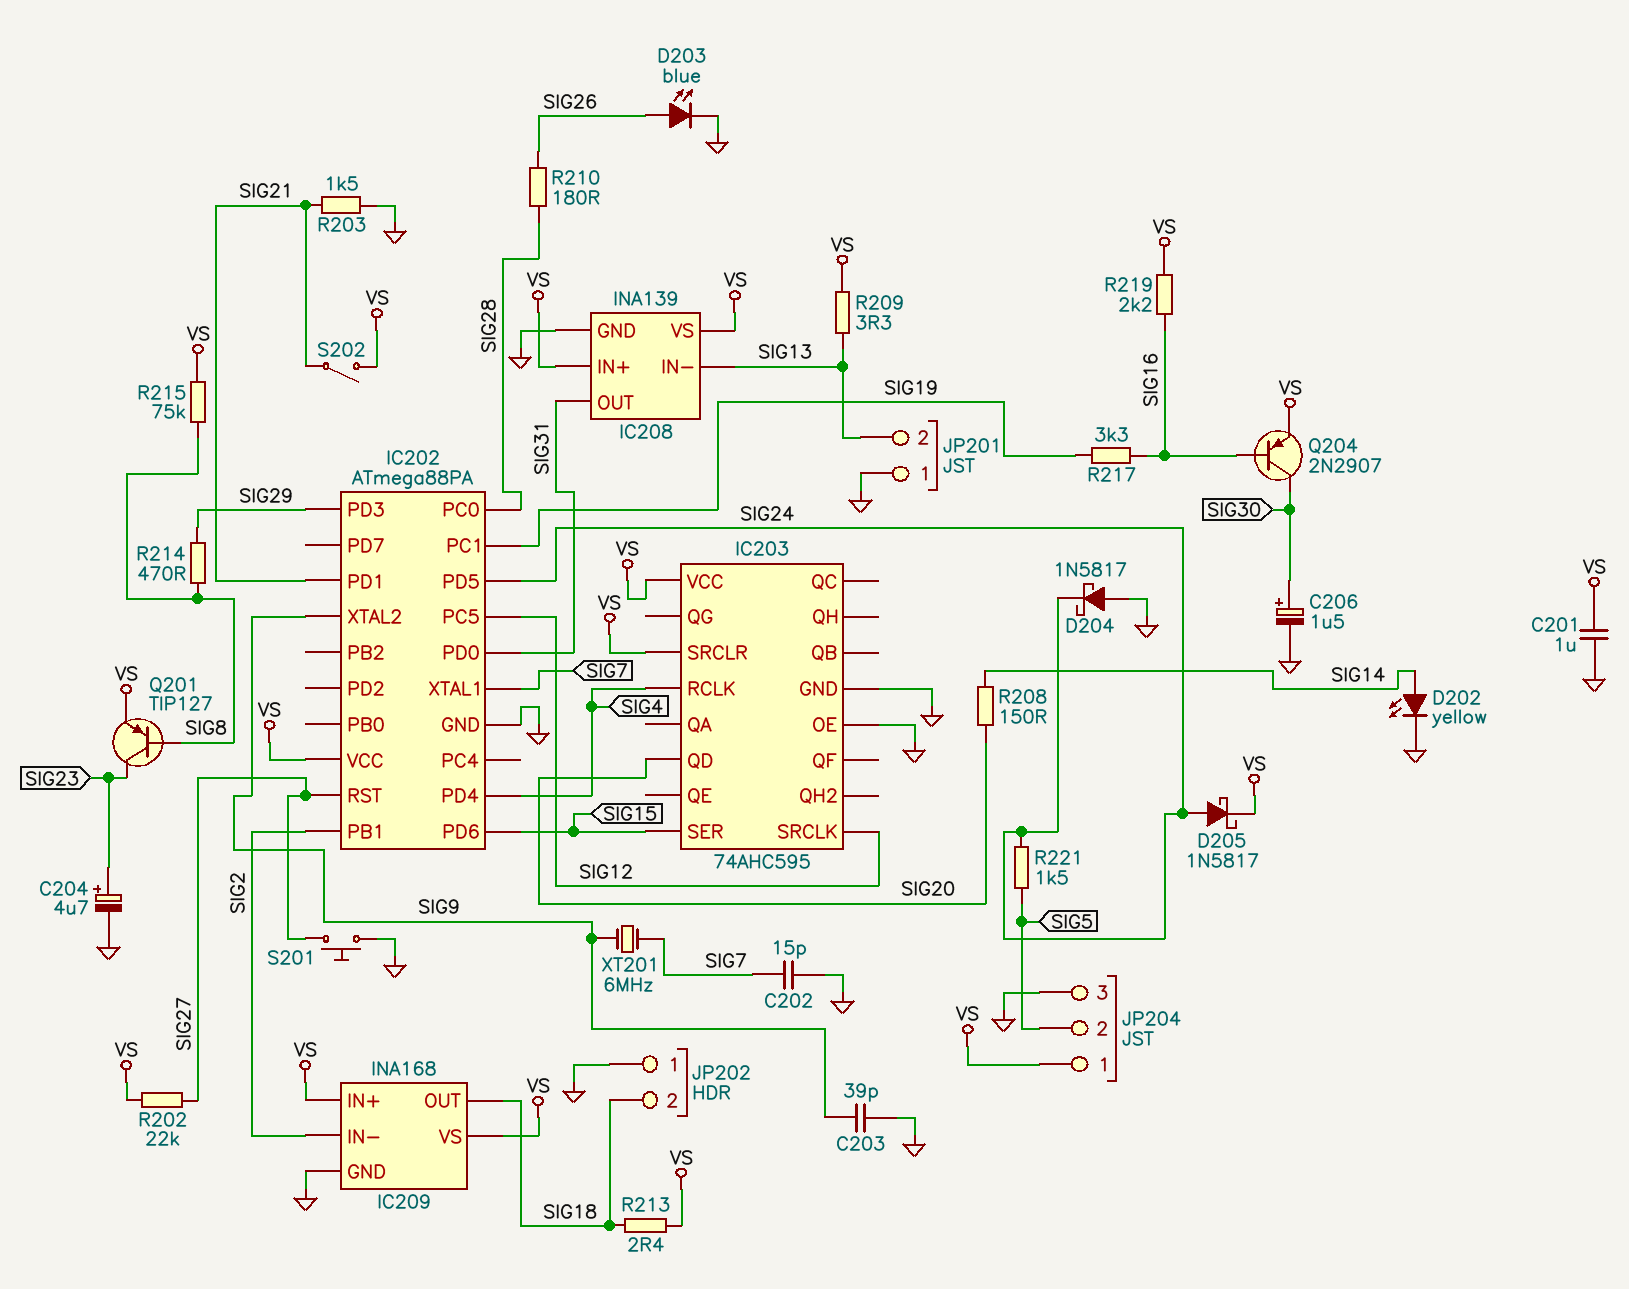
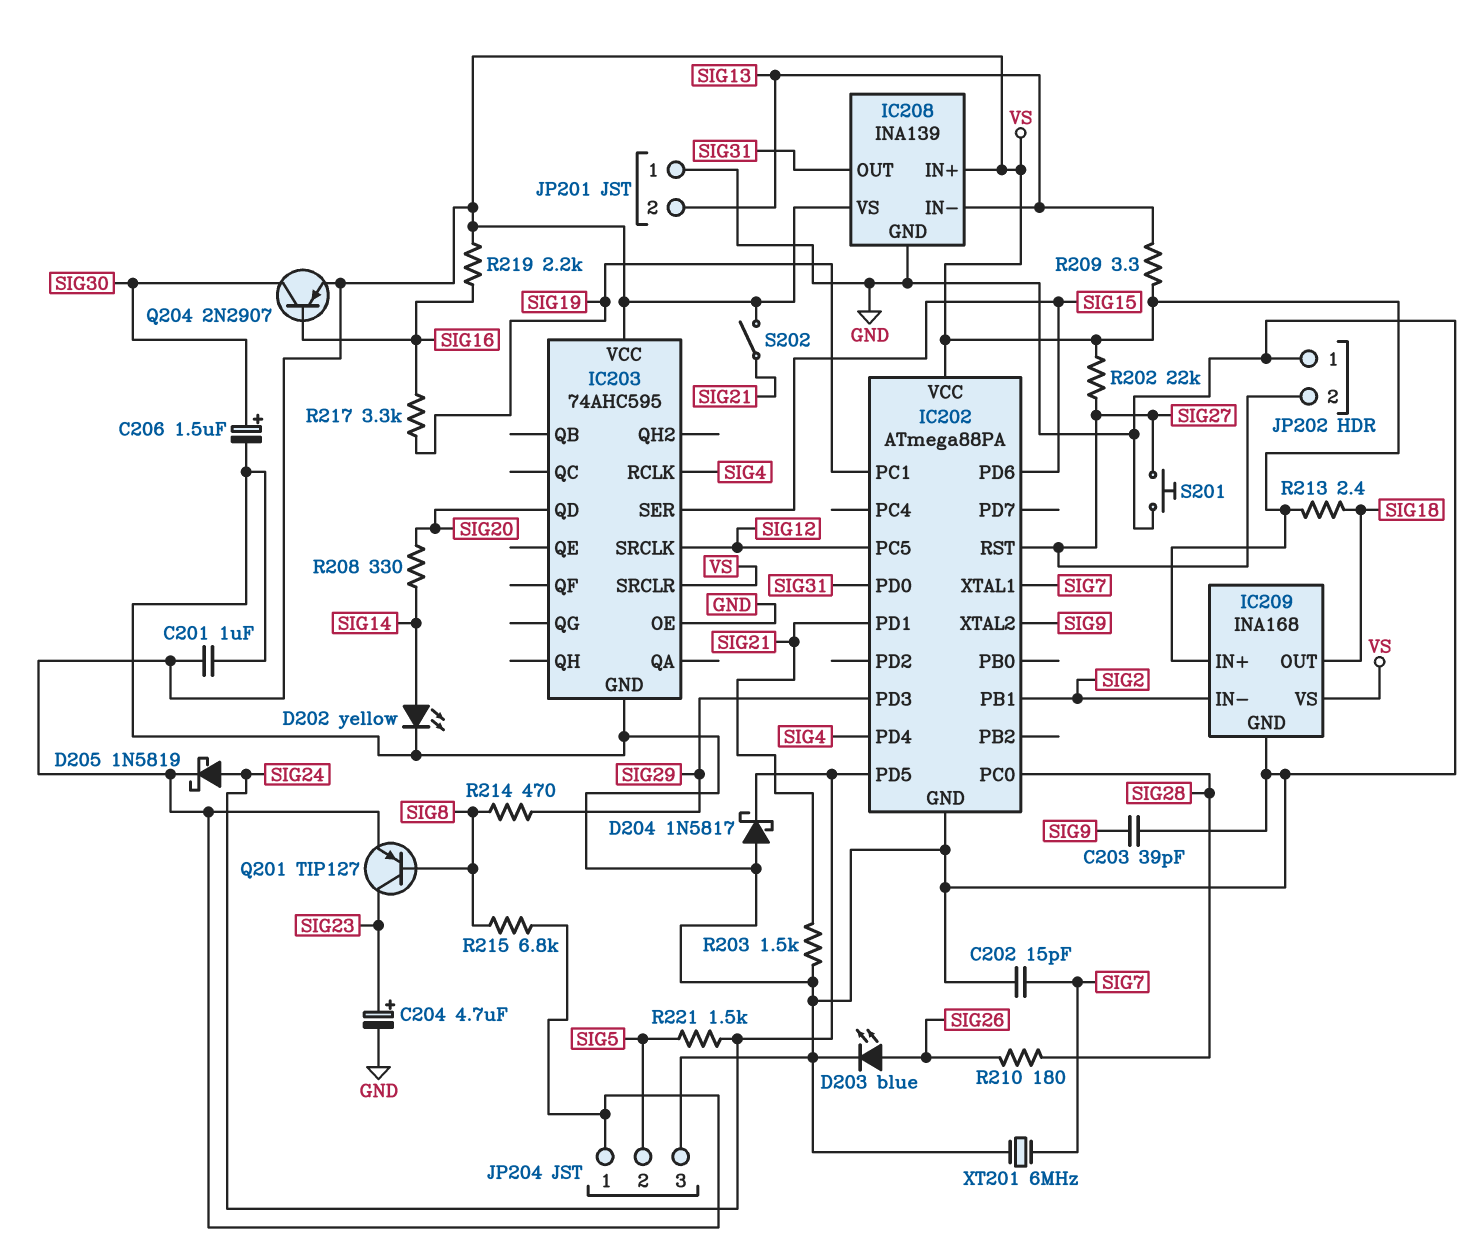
D205: schottky 1N5817 (A SIG24, K VS) -> schottky 1N5819 (A SIG24, K VS)
JP202 pin 2: SIG18 -> SIG27
R208: 150 (SIG14, SIG20) -> 330 (SIG14, SIG20)
R215: 75k (SIG8, VS) -> 6.8k (SIG8, VS)
XT201: 6MHz (SIG7, SIG9) -> 6MHz (GND, SIG7)

